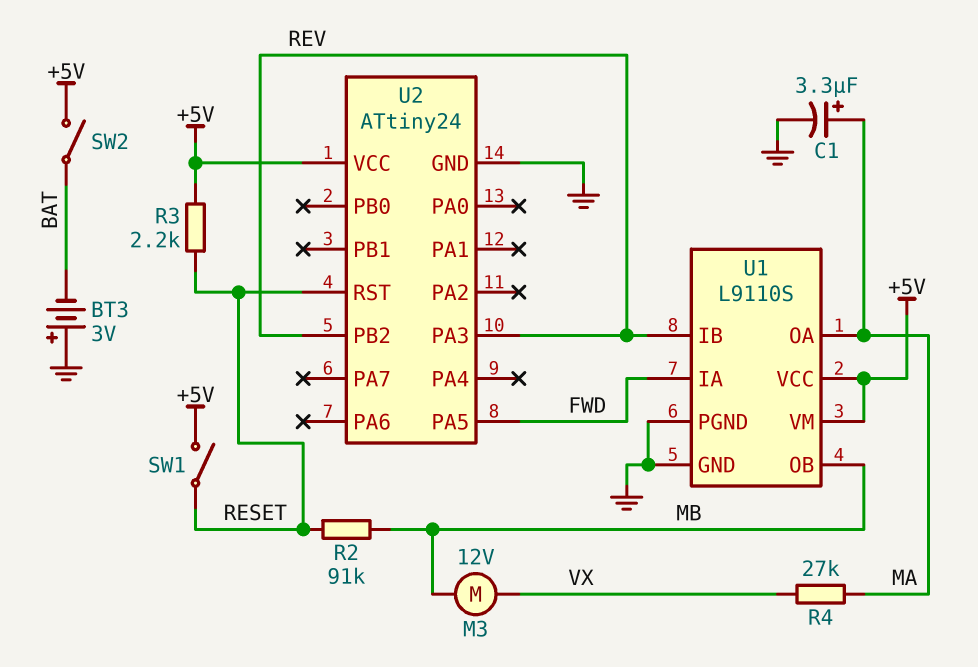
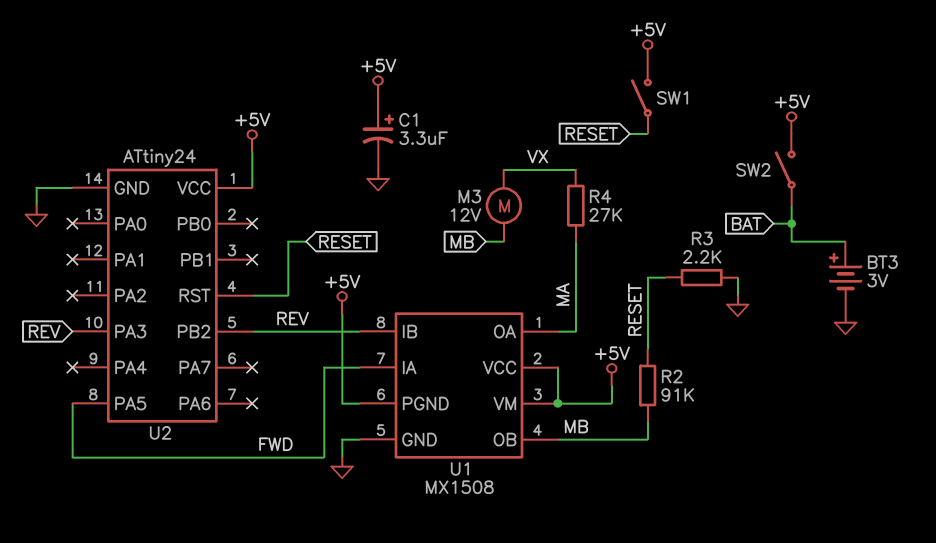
BT3: 3V (plus GND, minus BAT) -> 3V (plus BAT, minus GND)
C1: 3.3uF (plus MA, minus GND) -> 3.3uF (plus +5V, minus GND)
R3: 2.2k (+5V, RESET) -> 2.2k (GND, RESET)
U1: L9110S -> MX1508
U1 pin PGND: GND -> +5V

